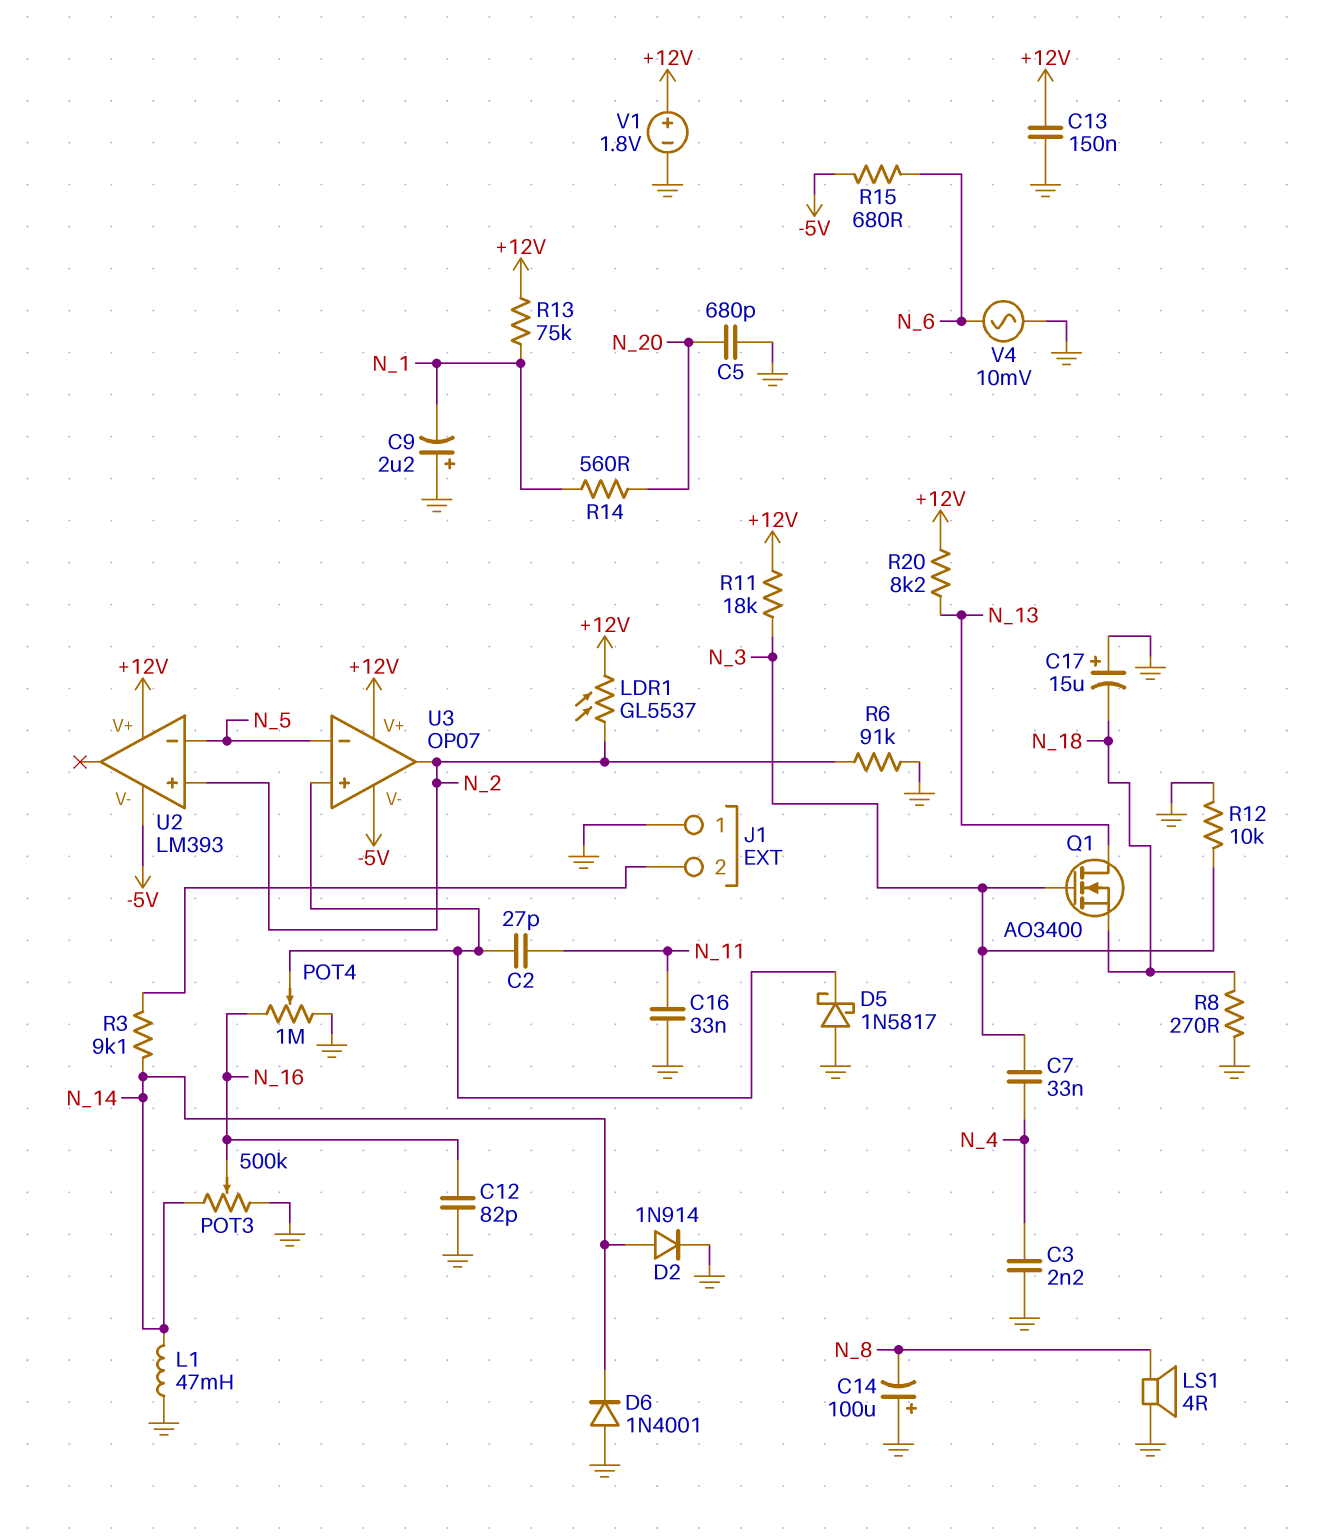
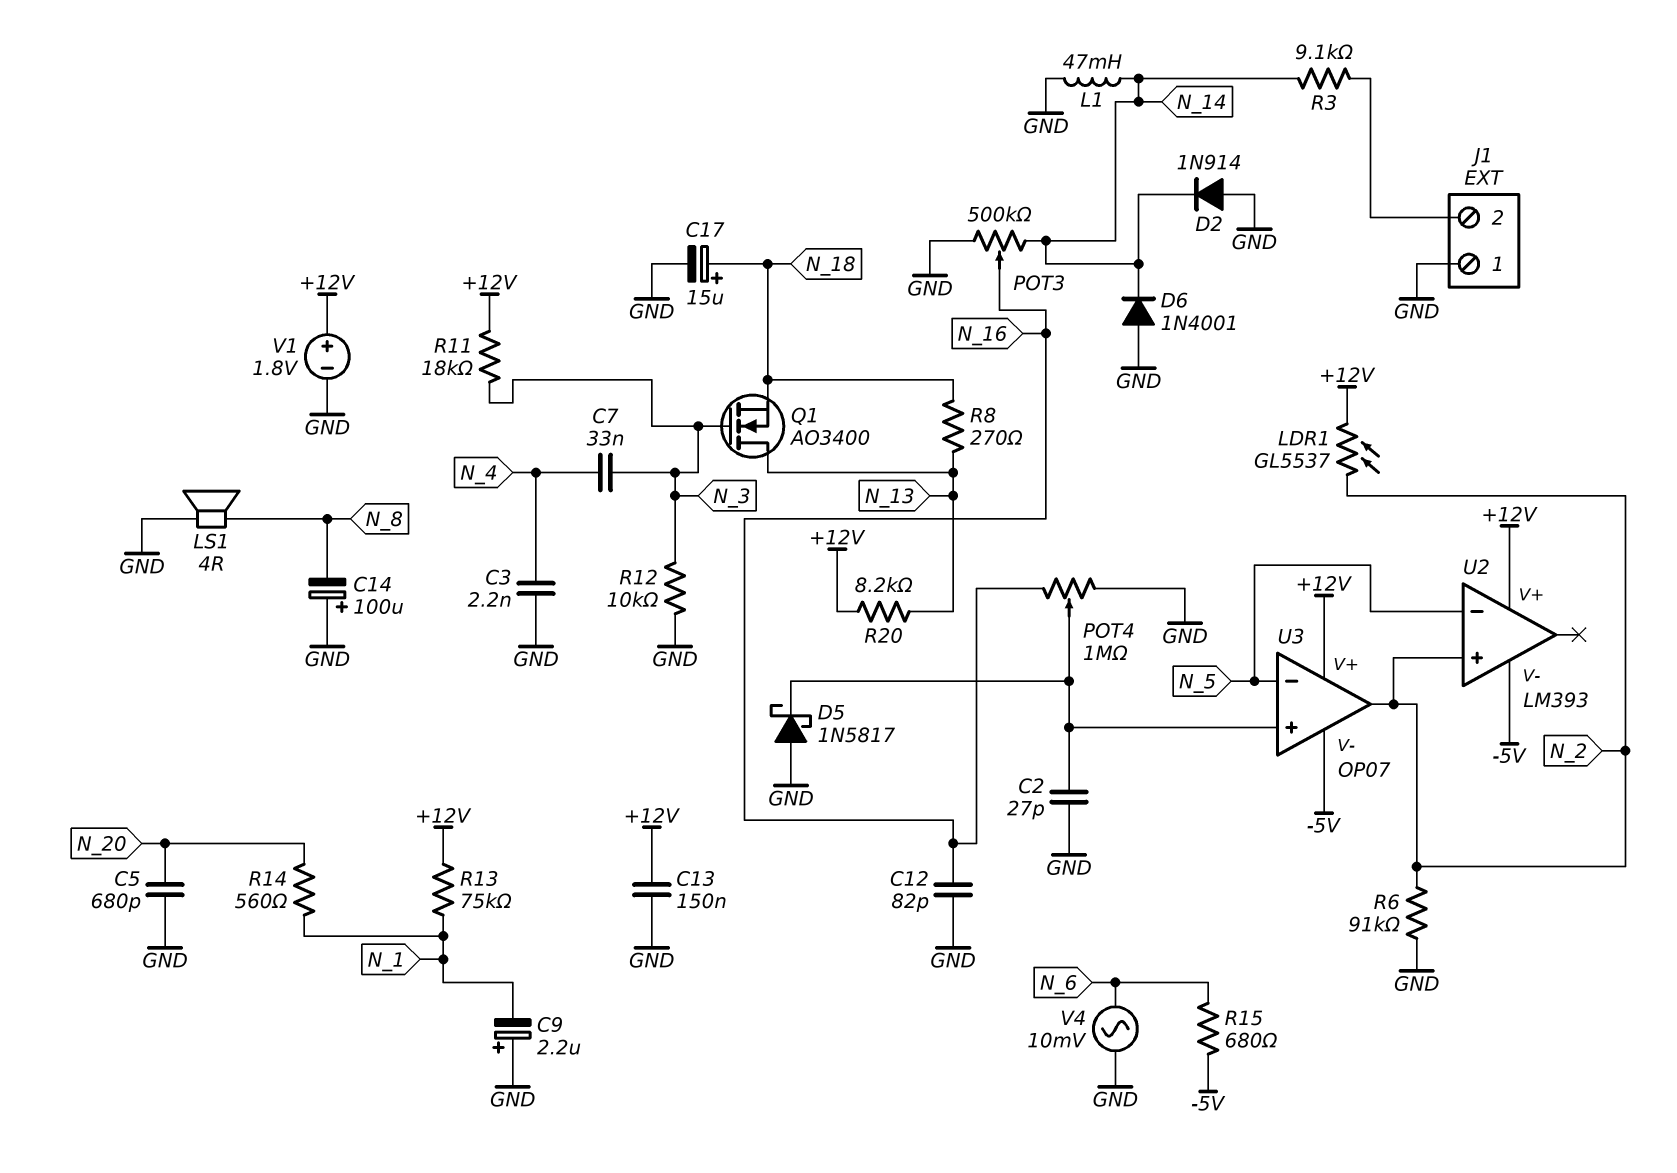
C2: 27pF (N_11, U3/in+) -> 27pF (GND, U3/in+)
C16: 33nF (GND, N_11) -> none
C17: 15uF (plus GND, minus N_18) -> 15uF (plus N_18, minus GND)
D2: diode 1N914 (A N_14, K GND) -> diode 1N914 (A GND, K N_14)
R8: 270 (GND, N_18) -> 270 (N_13, N_18)

